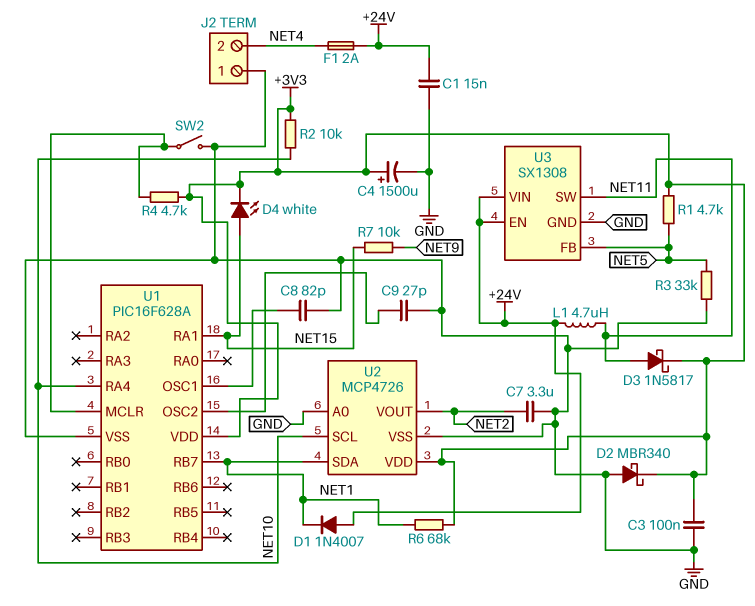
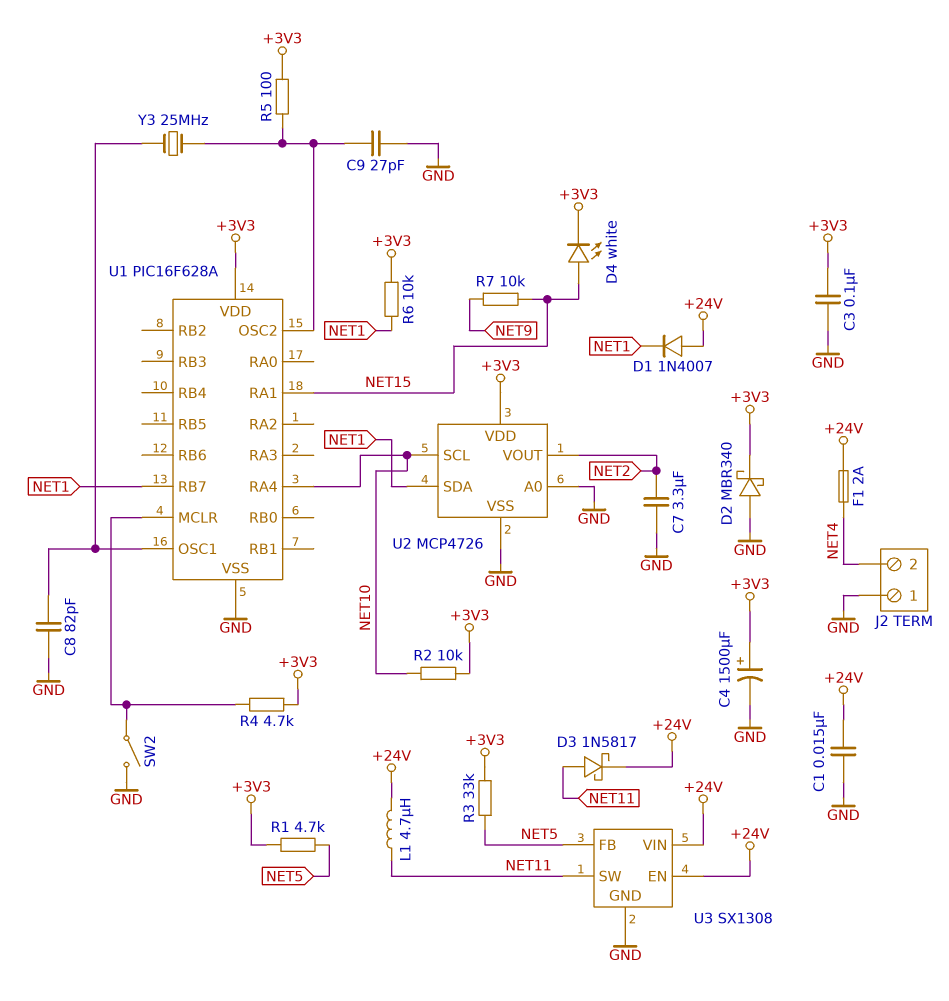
D3: schottky 1N5817 (A NET11, K +3V3) -> schottky 1N5817 (A NET11, K +24V)
R3: 33k (GND, NET5) -> 33k (+3V3, NET5)
R5: none -> 100 (+3V3, U1/OSC2)
R6: 68k (+3V3, NET1) -> 10k (+3V3, NET1)
Y3: none -> 25MHz (U1/OSC1, U1/OSC2)

